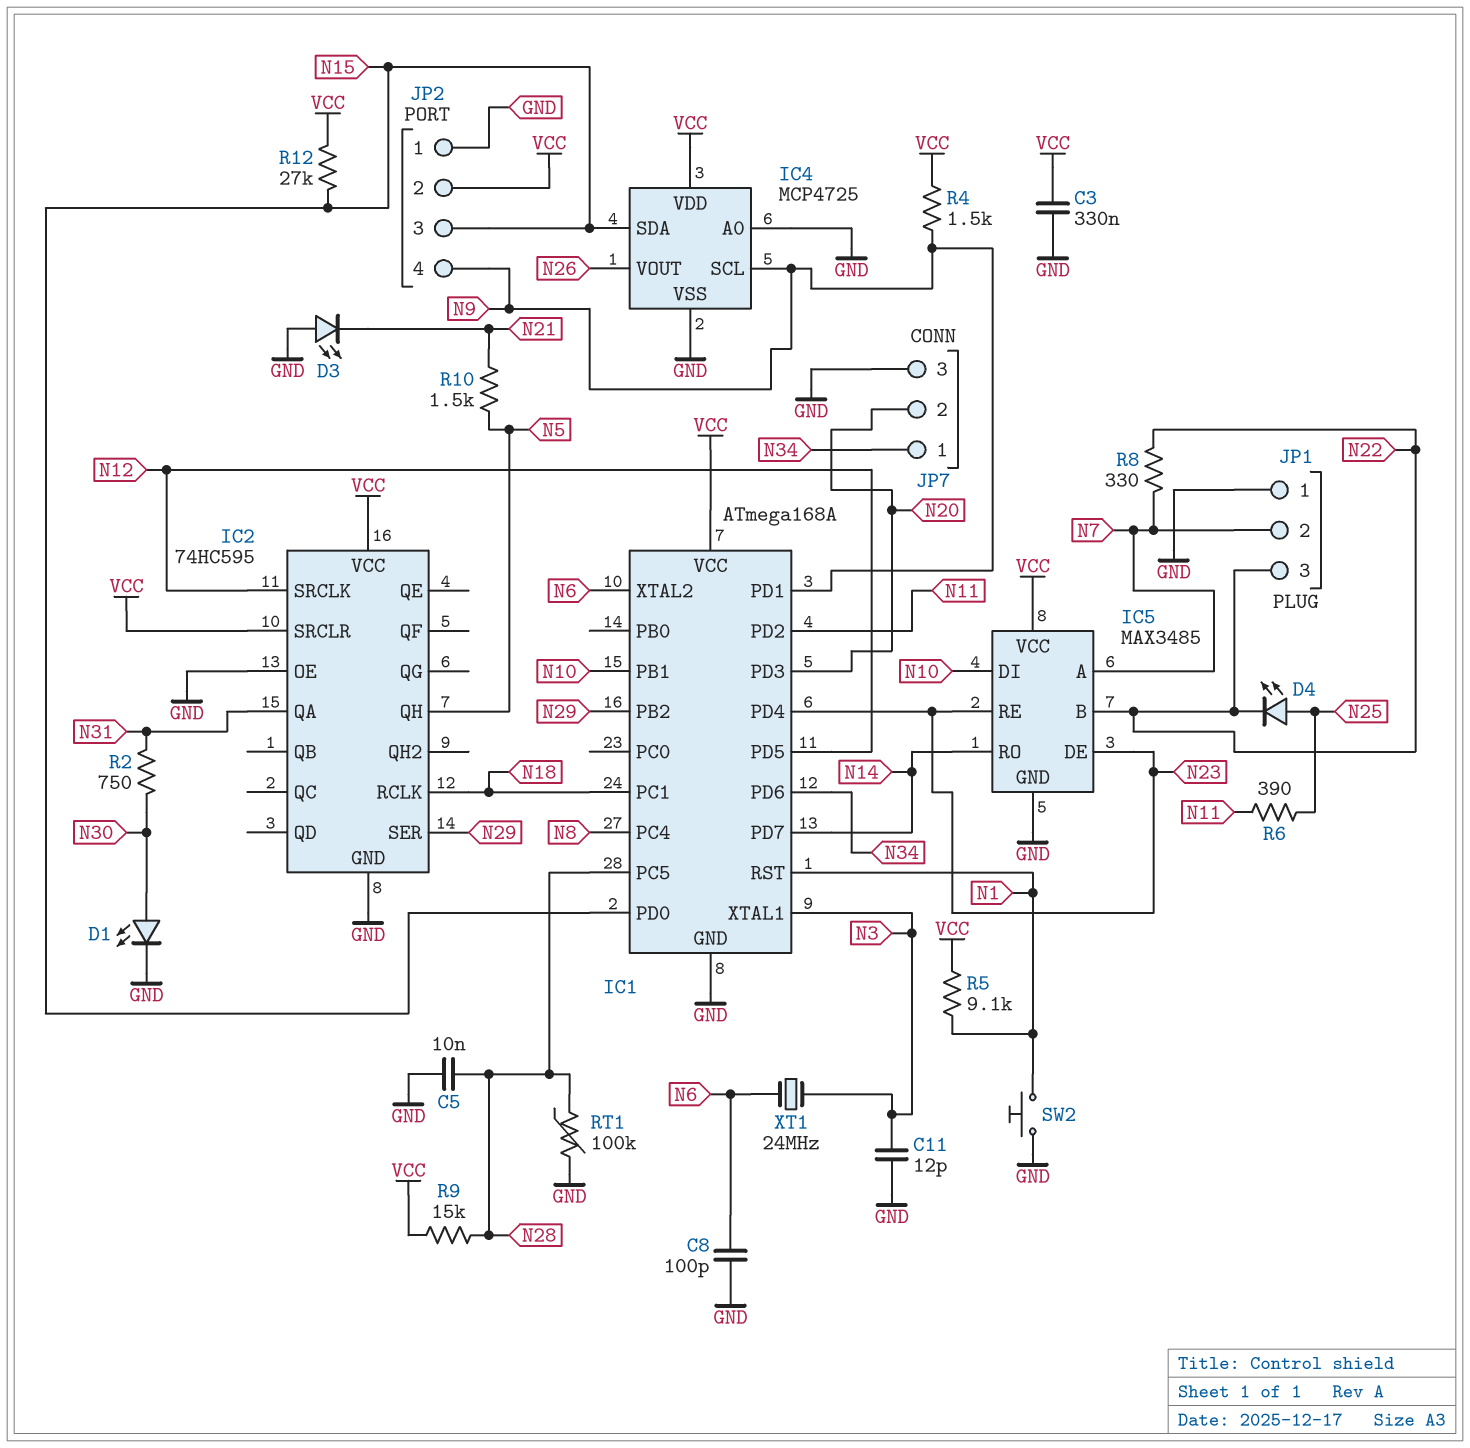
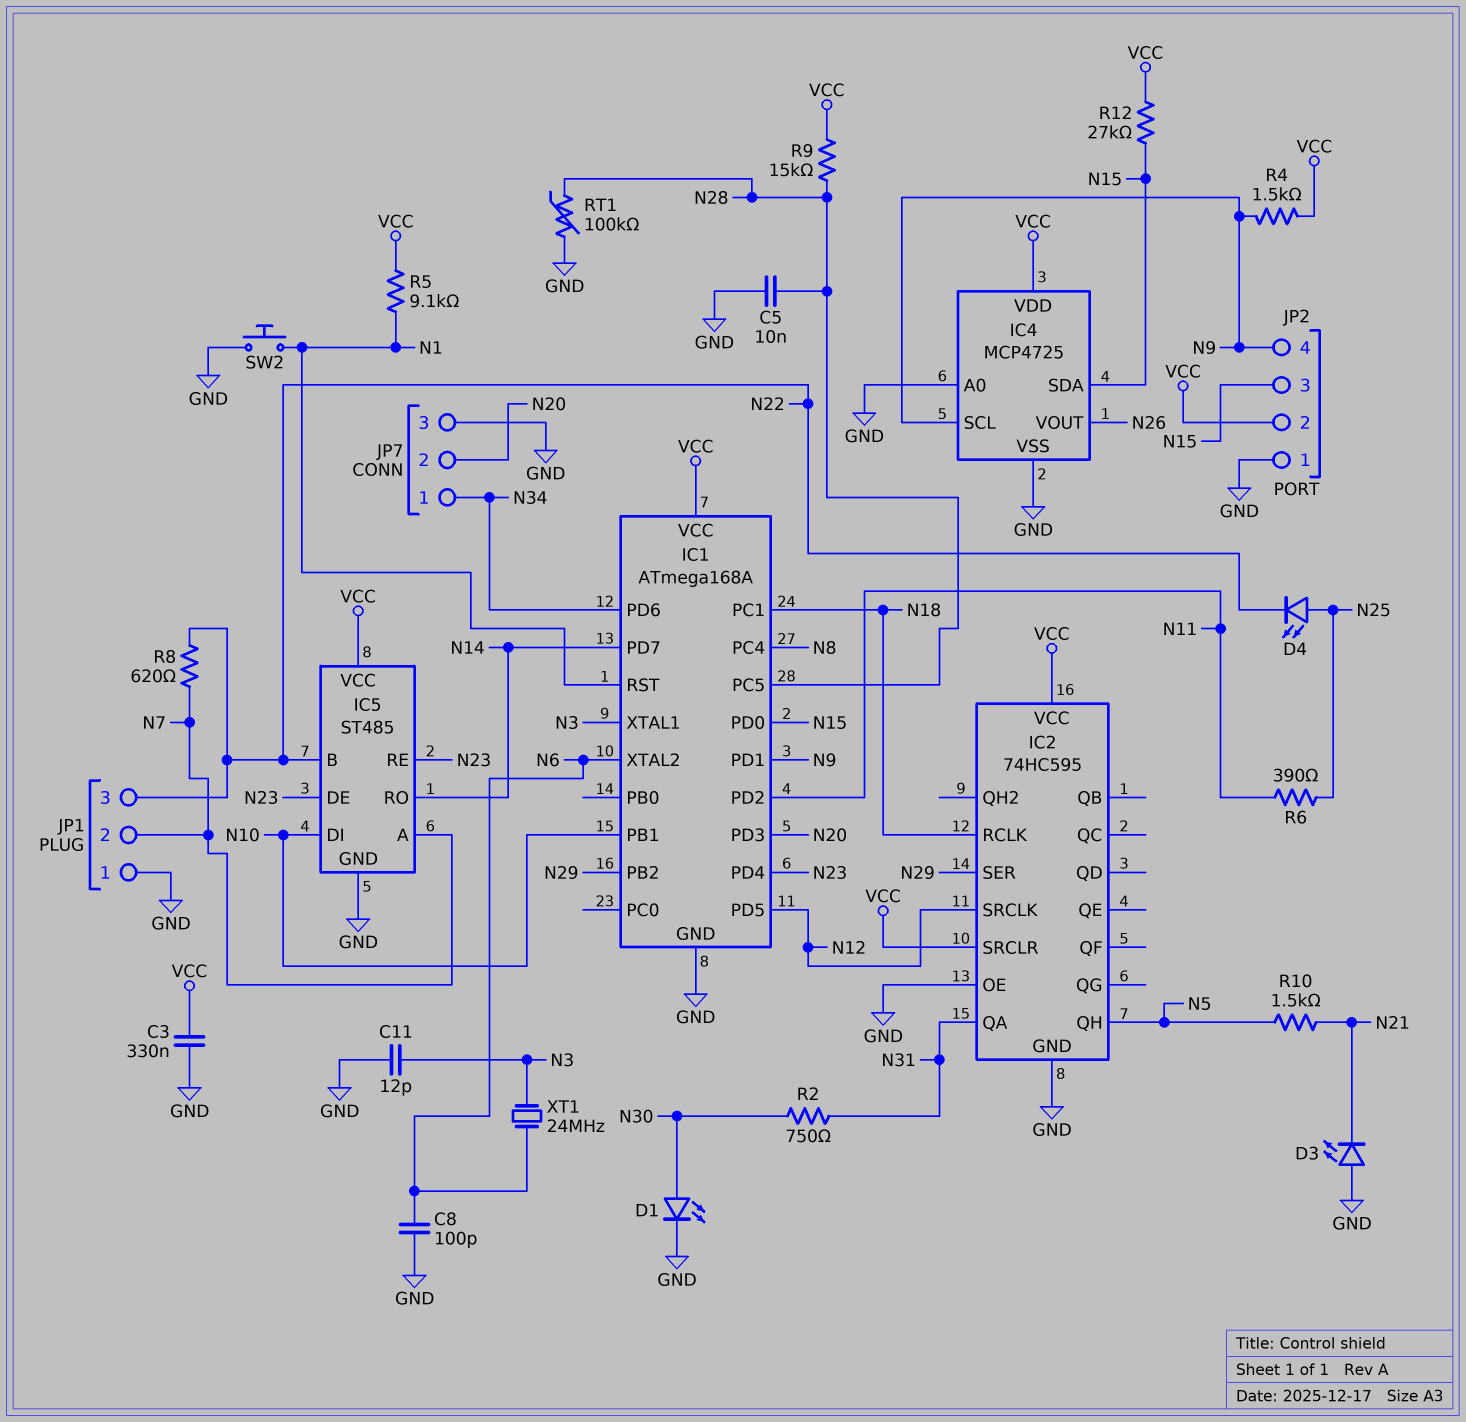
IC5: MAX3485 -> ST485
R8: 330 (N7, N22) -> 620 (N7, N22)

